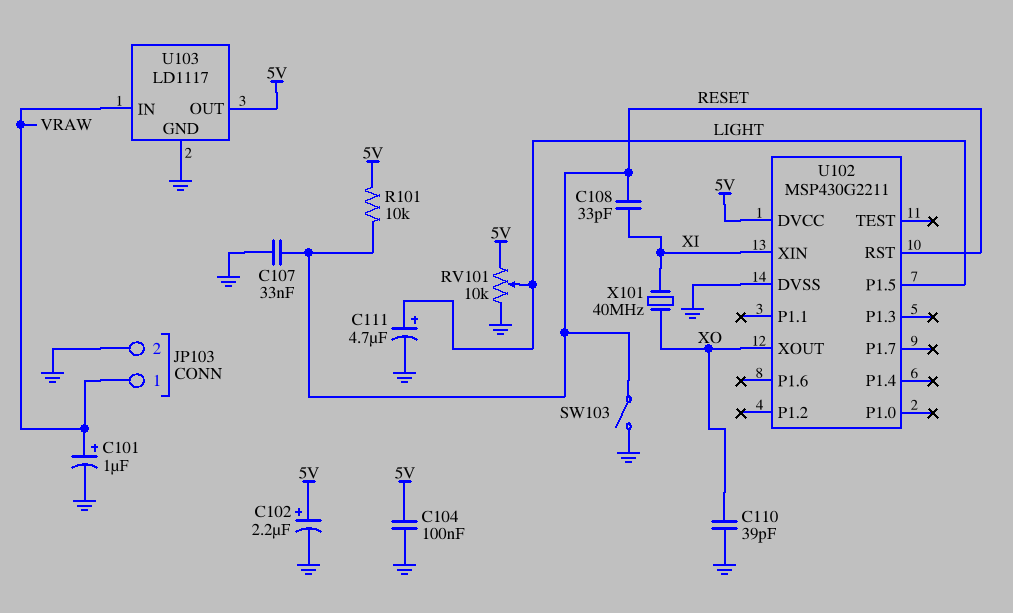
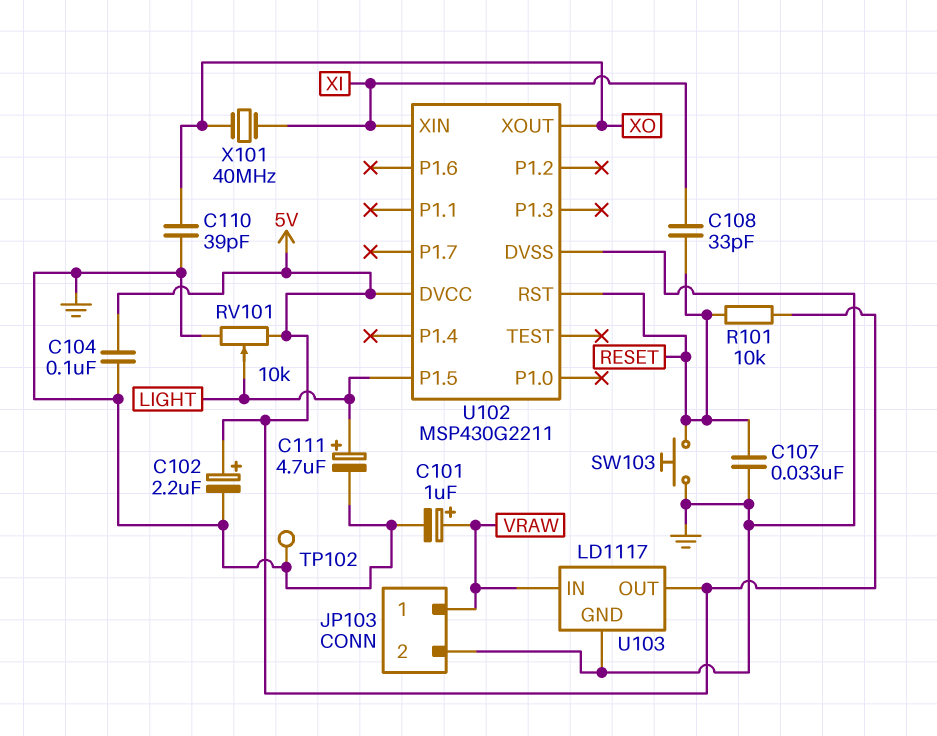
SW103: switch (GND, RESET) -> button (GND, RESET)
TP102: none -> test point (GND)

